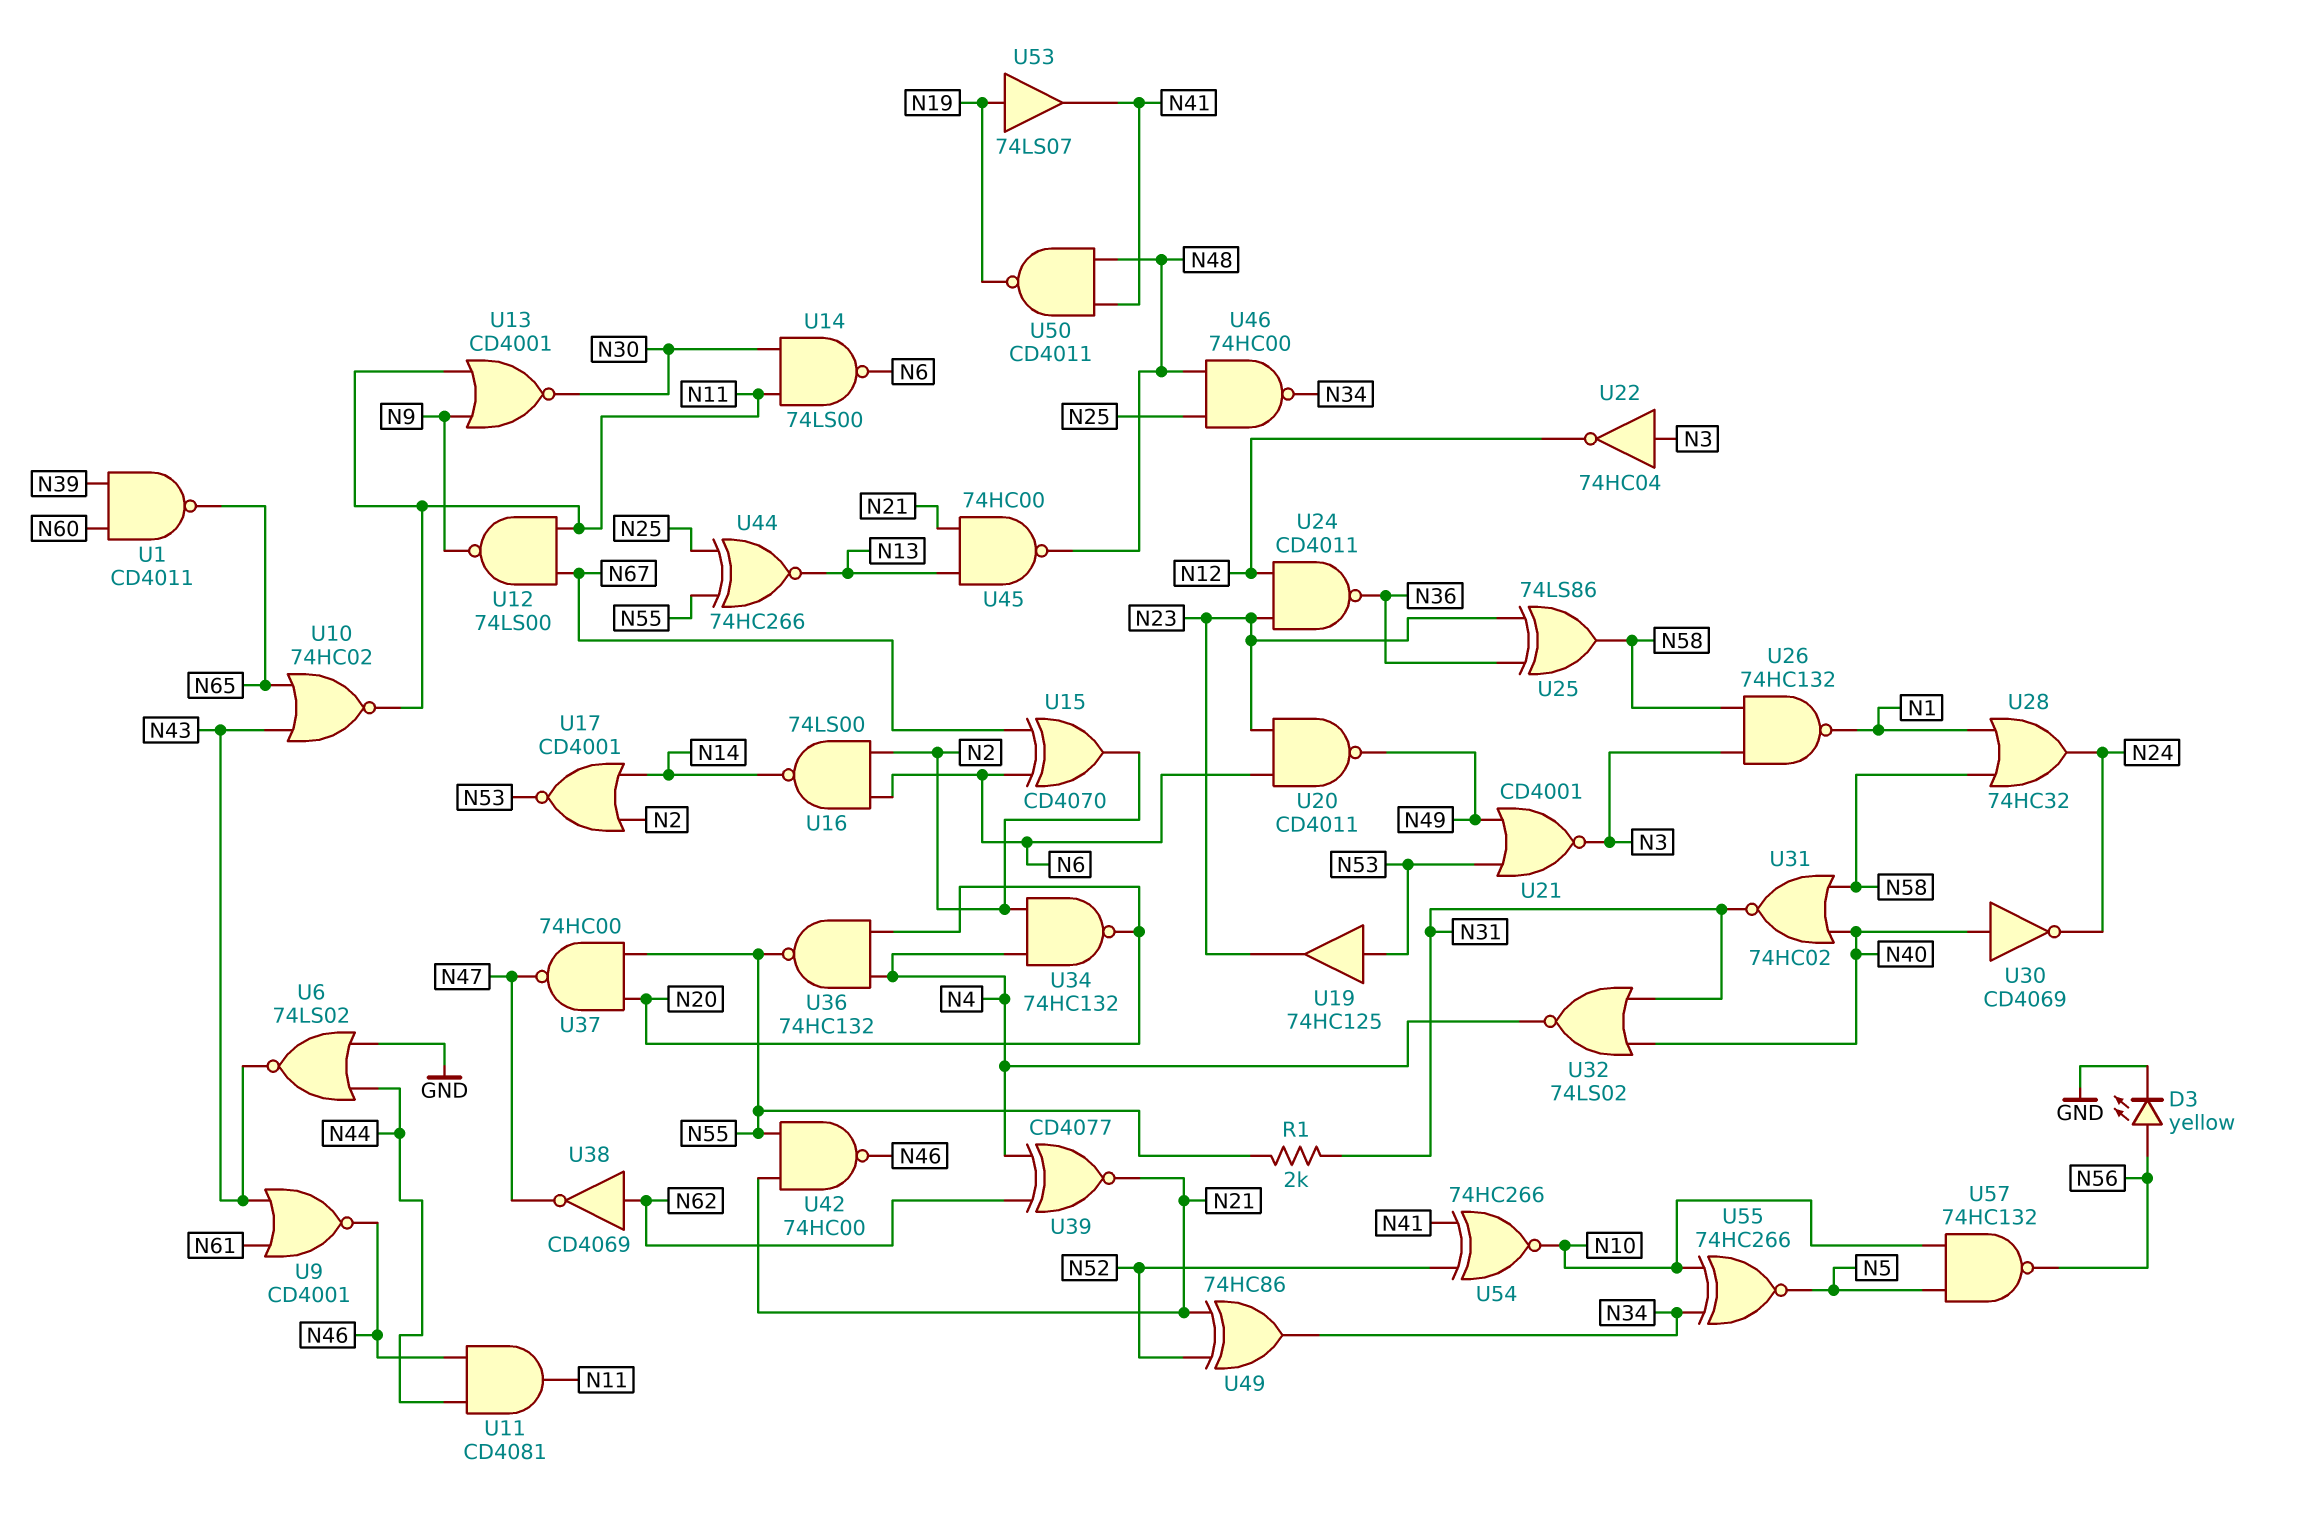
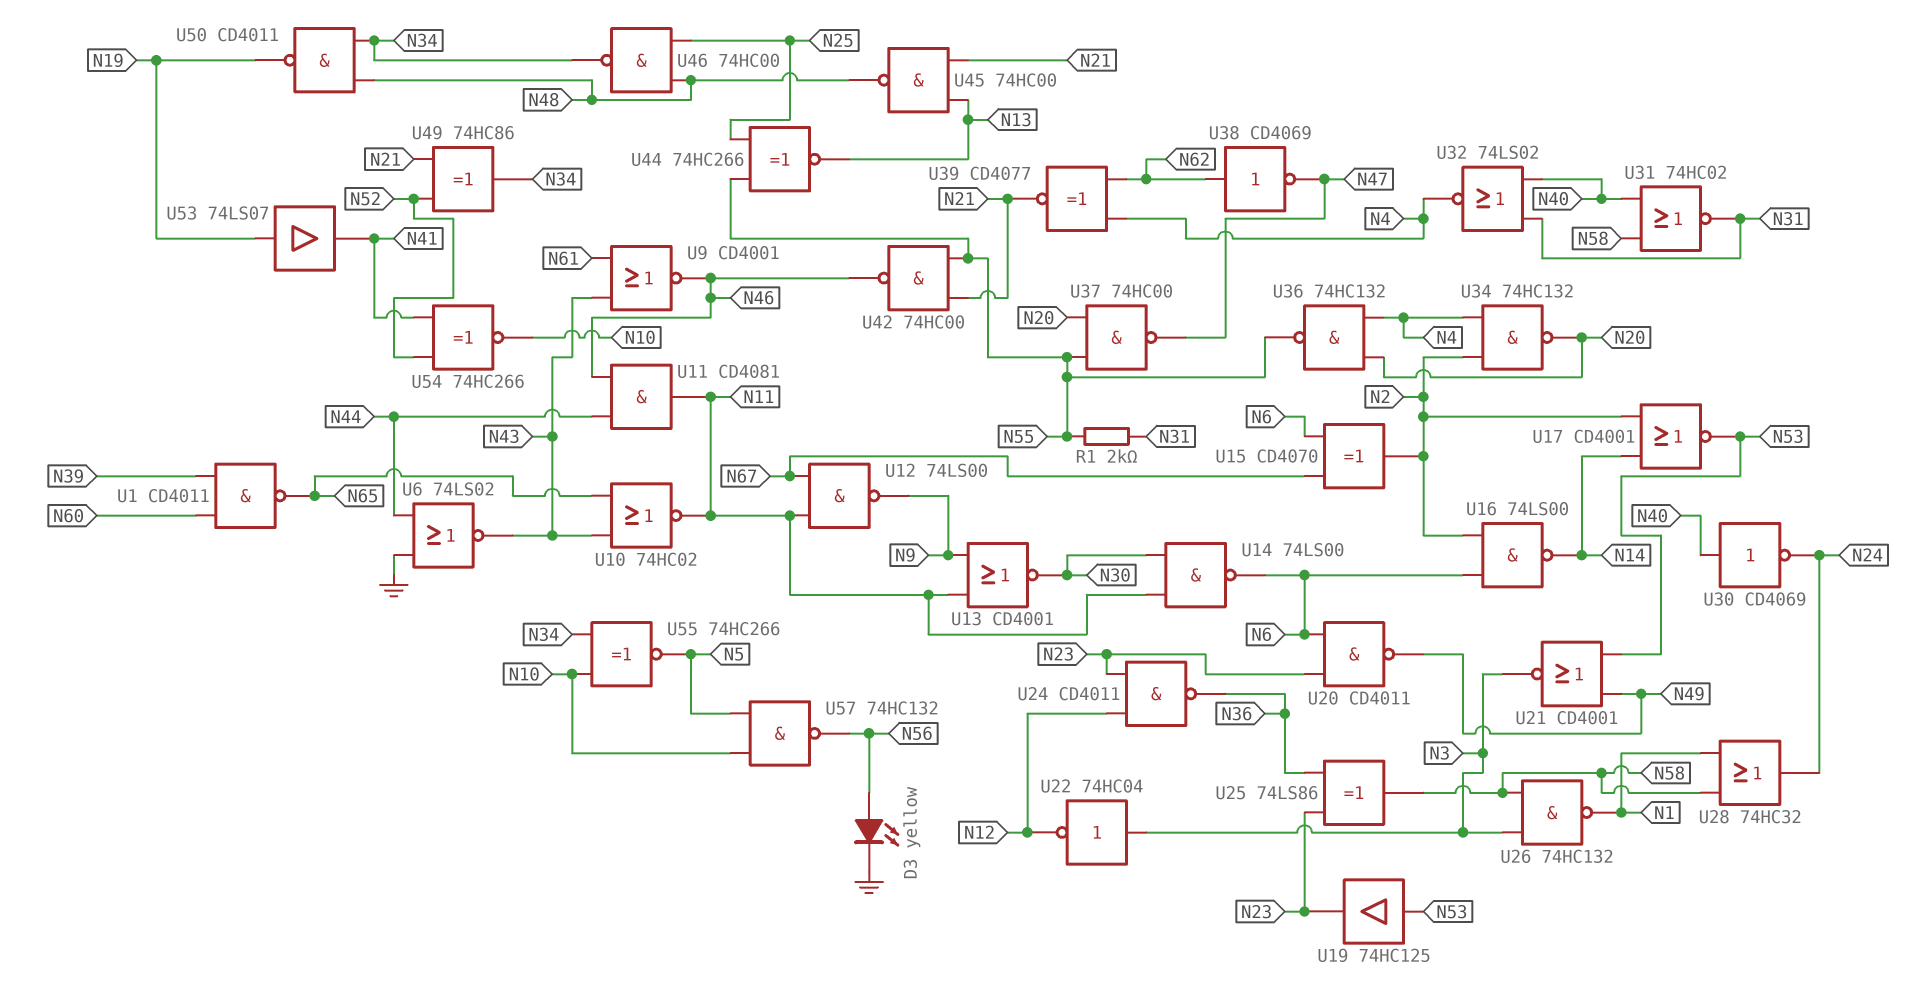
U50: NAND CD4011 (in N41, in N48, out N19) -> NAND CD4011 (in N34, in N48, out N19)

